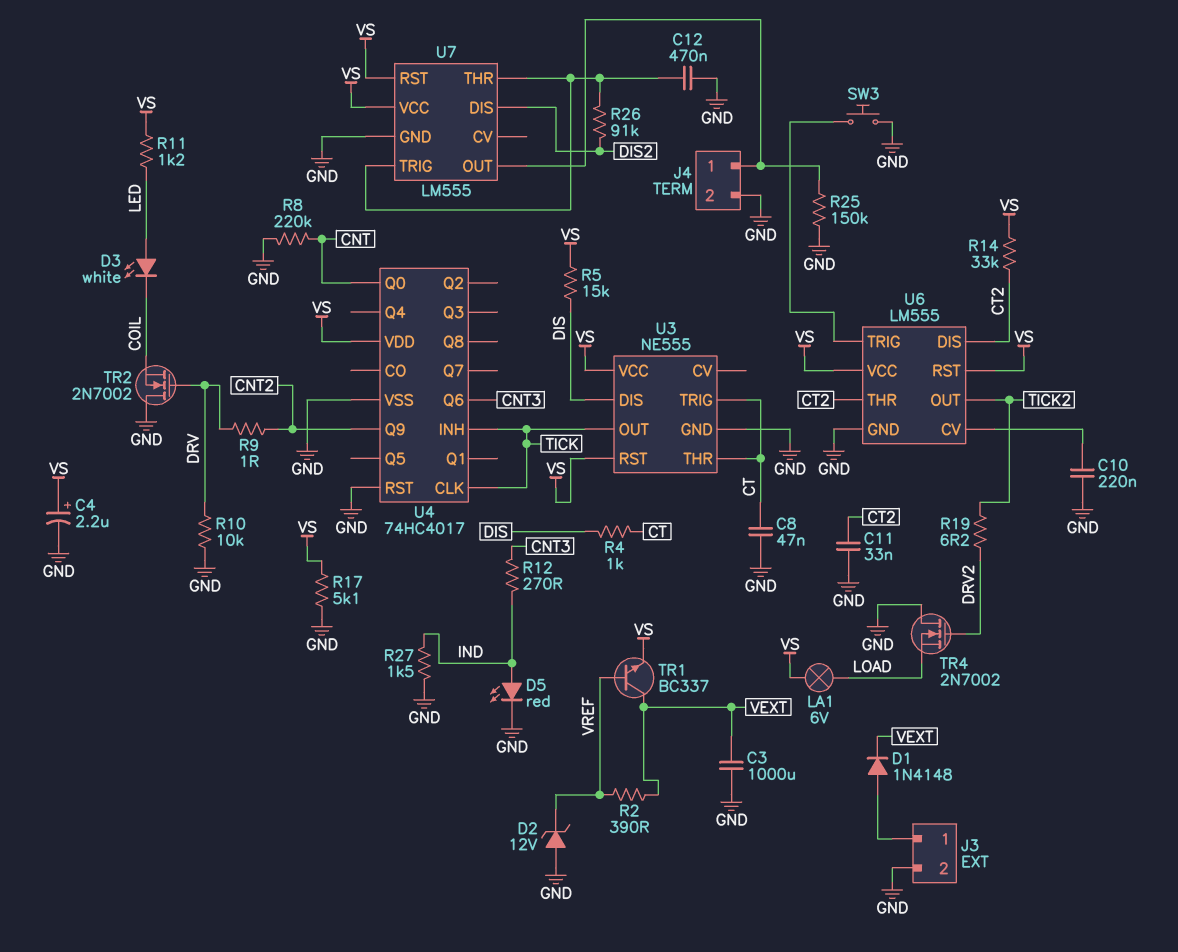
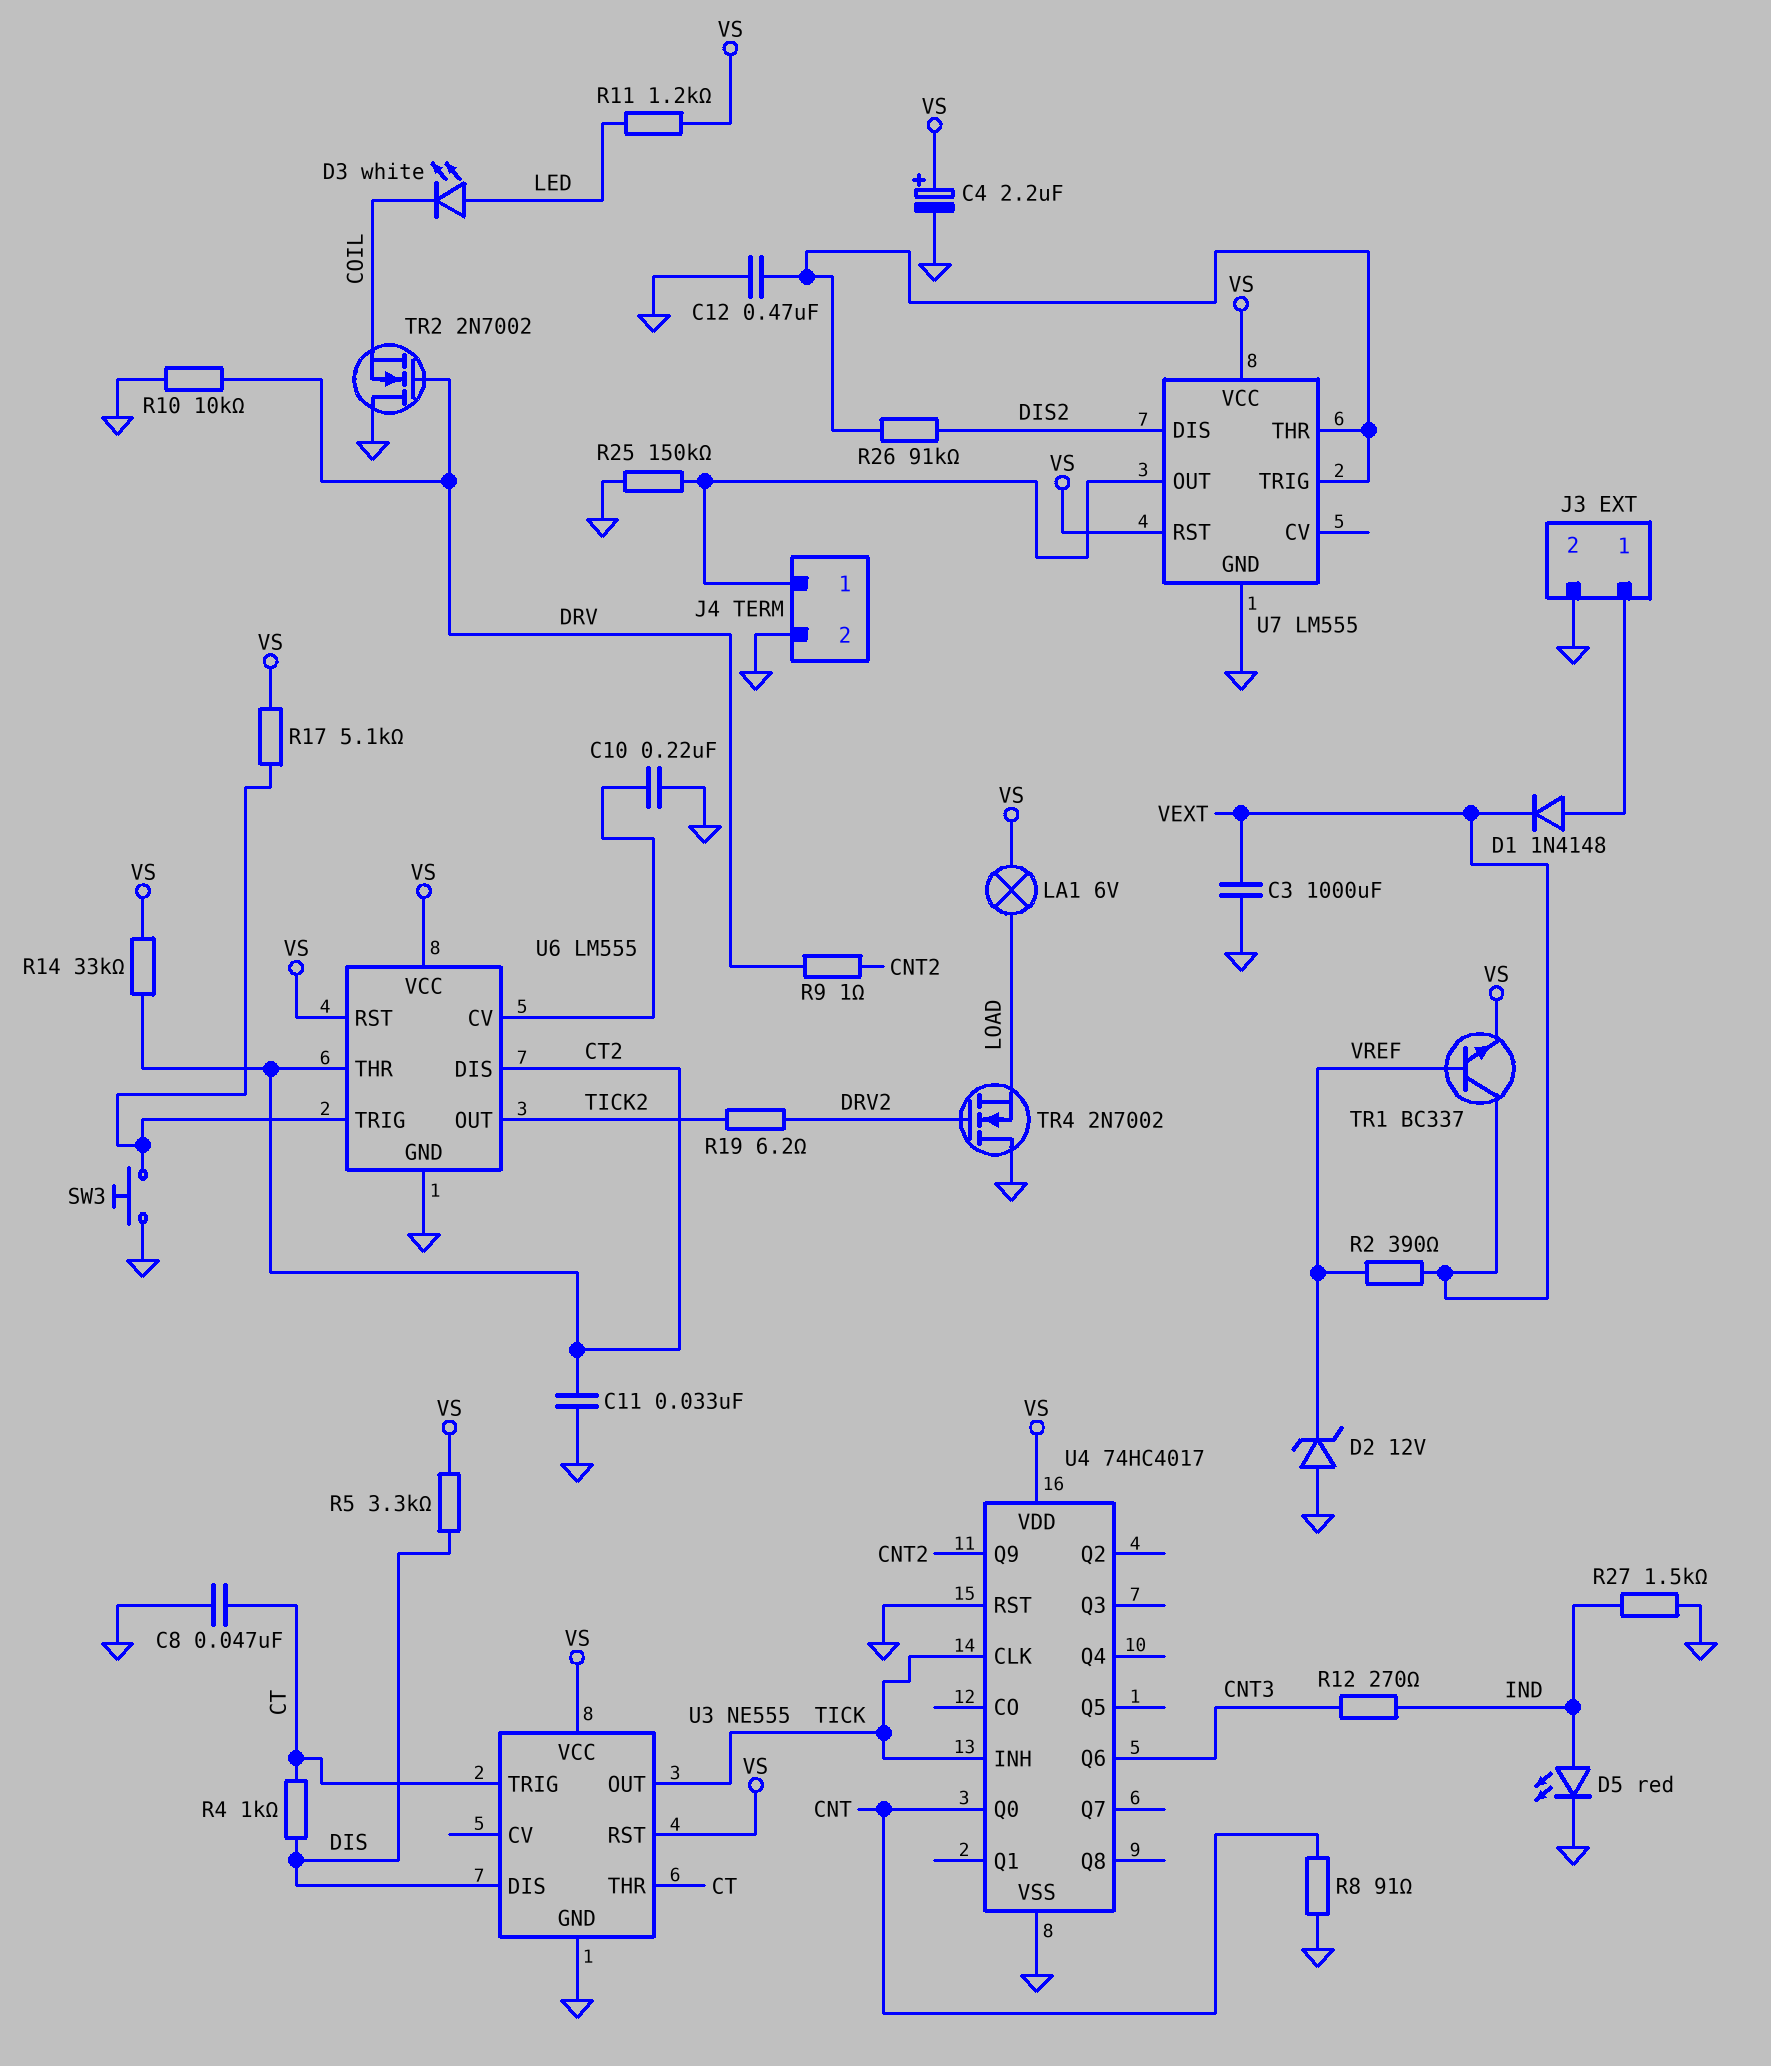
R5: 15k (DIS, VS) -> 3.3k (DIS, VS)
R8: 220k (CNT, GND) -> 91 (CNT, GND)
R17: 5.1k (GND, VS) -> 5.1k (U6/TRIG, VS)

